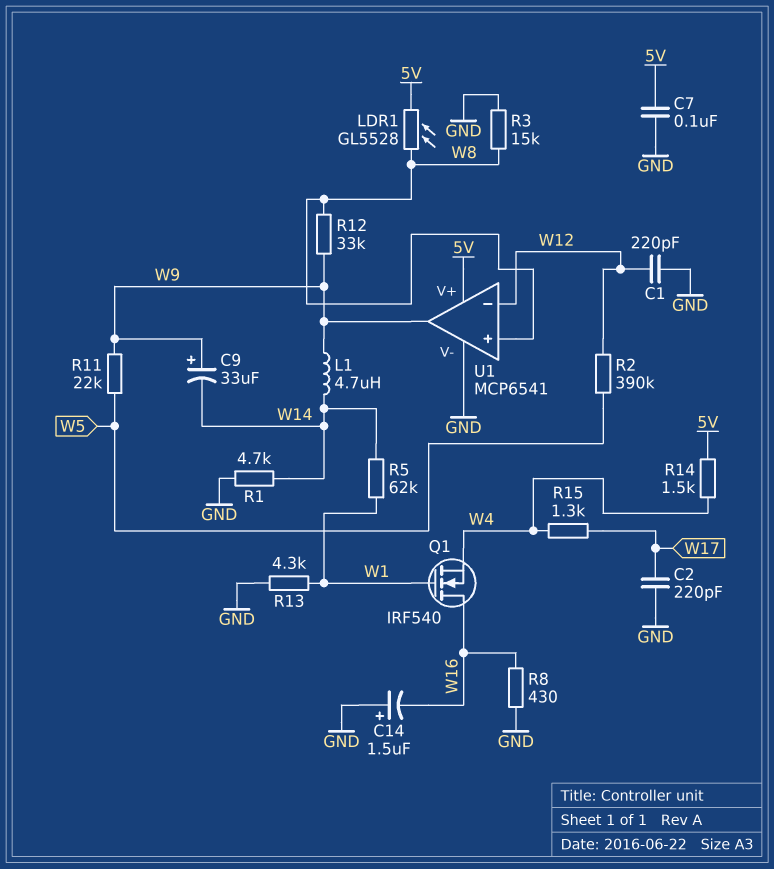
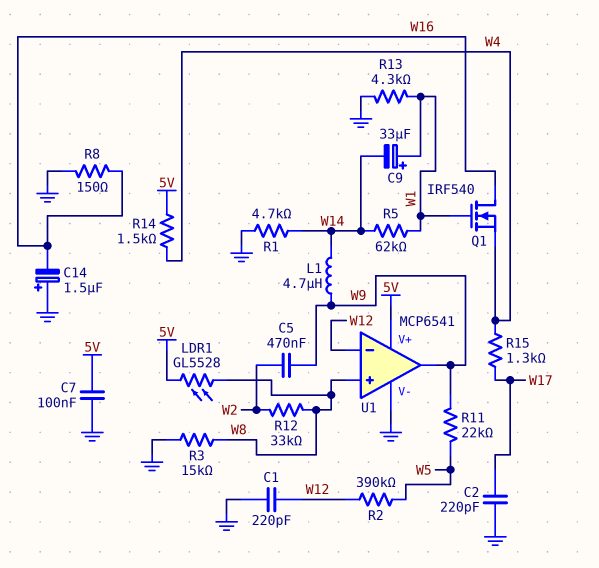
C5: none -> 470nF (W2, W9)
C9: 33uF (plus W9, minus W14) -> 33uF (plus W1, minus W14)
R8: 430 (GND, W16) -> 150 (GND, W16)
R12: 33k (W8, W9) -> 33k (W2, W8)

